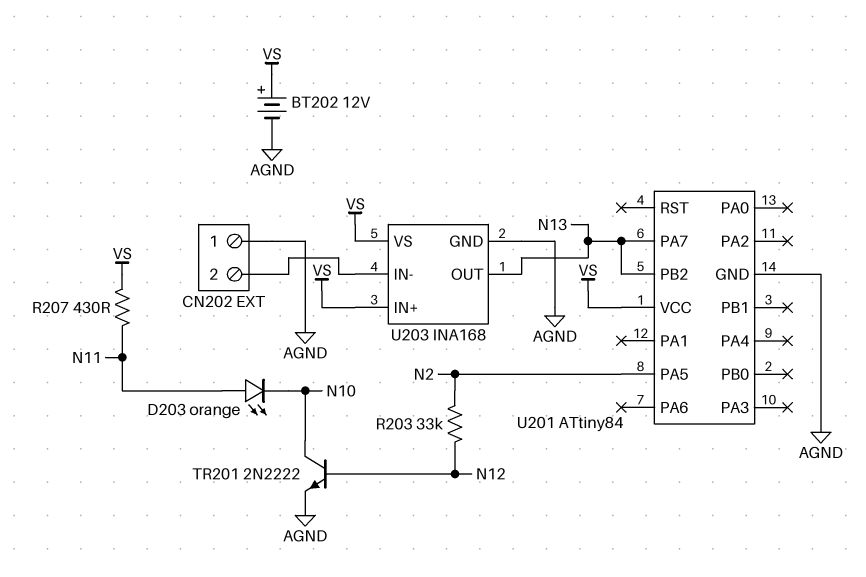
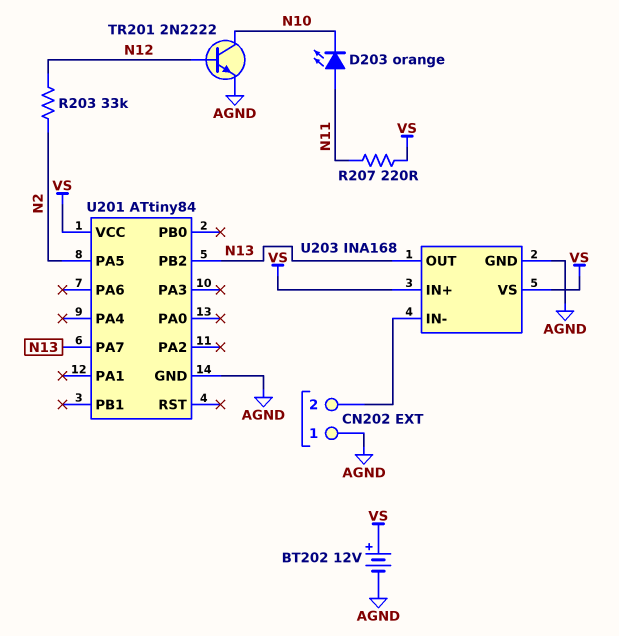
R207: 430 (N11, VS) -> 220 (N11, VS)

